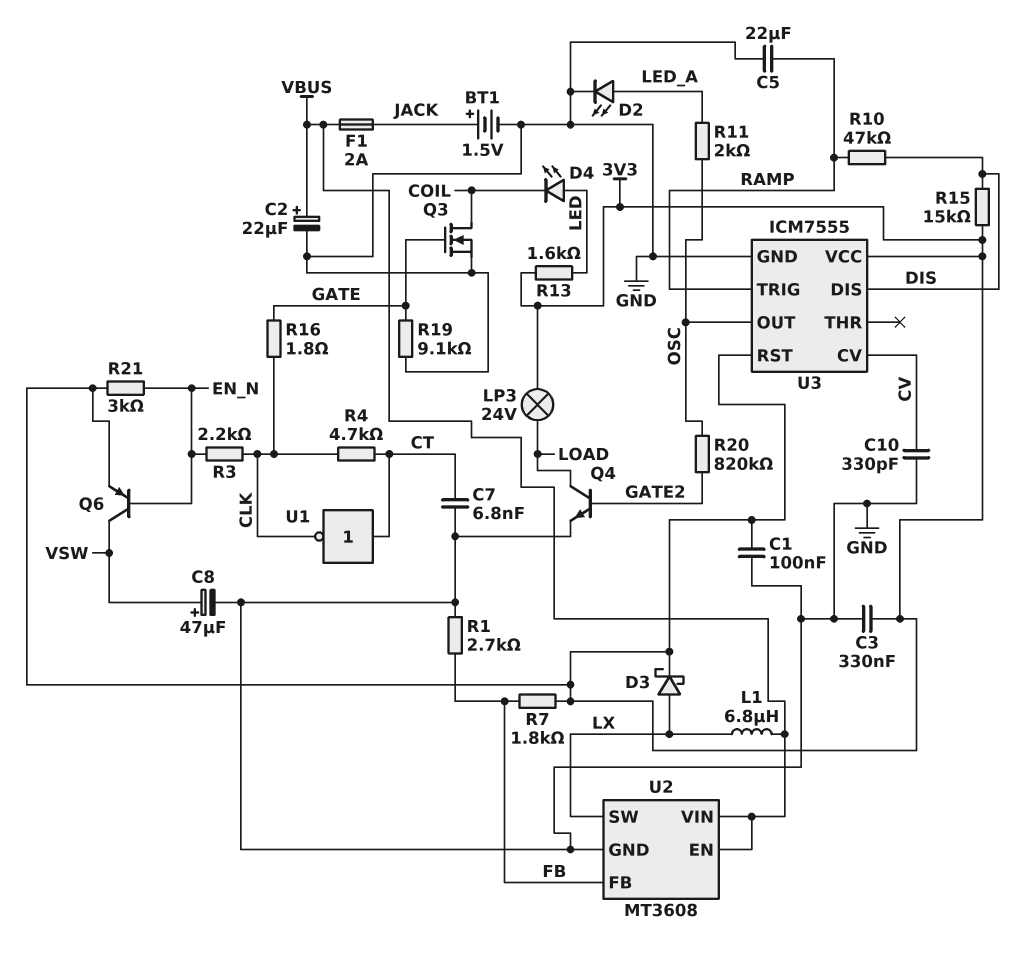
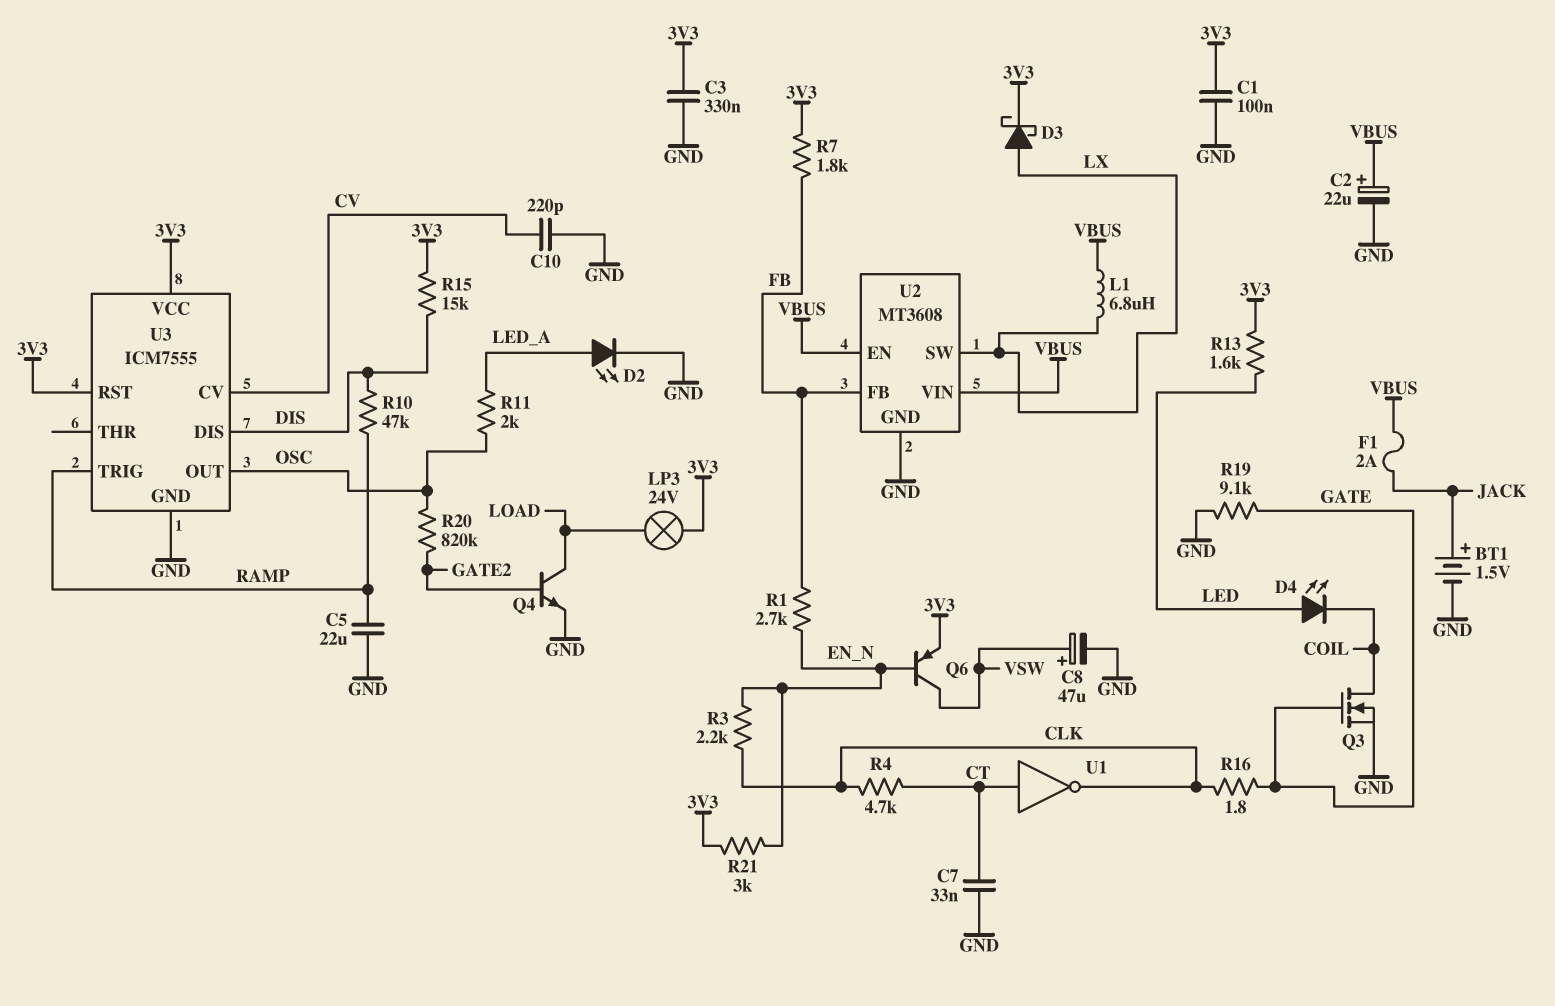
C7: 6.8nF (CT, GND) -> 33nF (CT, GND)
C10: 330pF (CV, GND) -> 220pF (CV, GND)
R1: 2.7k (FB, GND) -> 2.7k (EN_N, FB)

